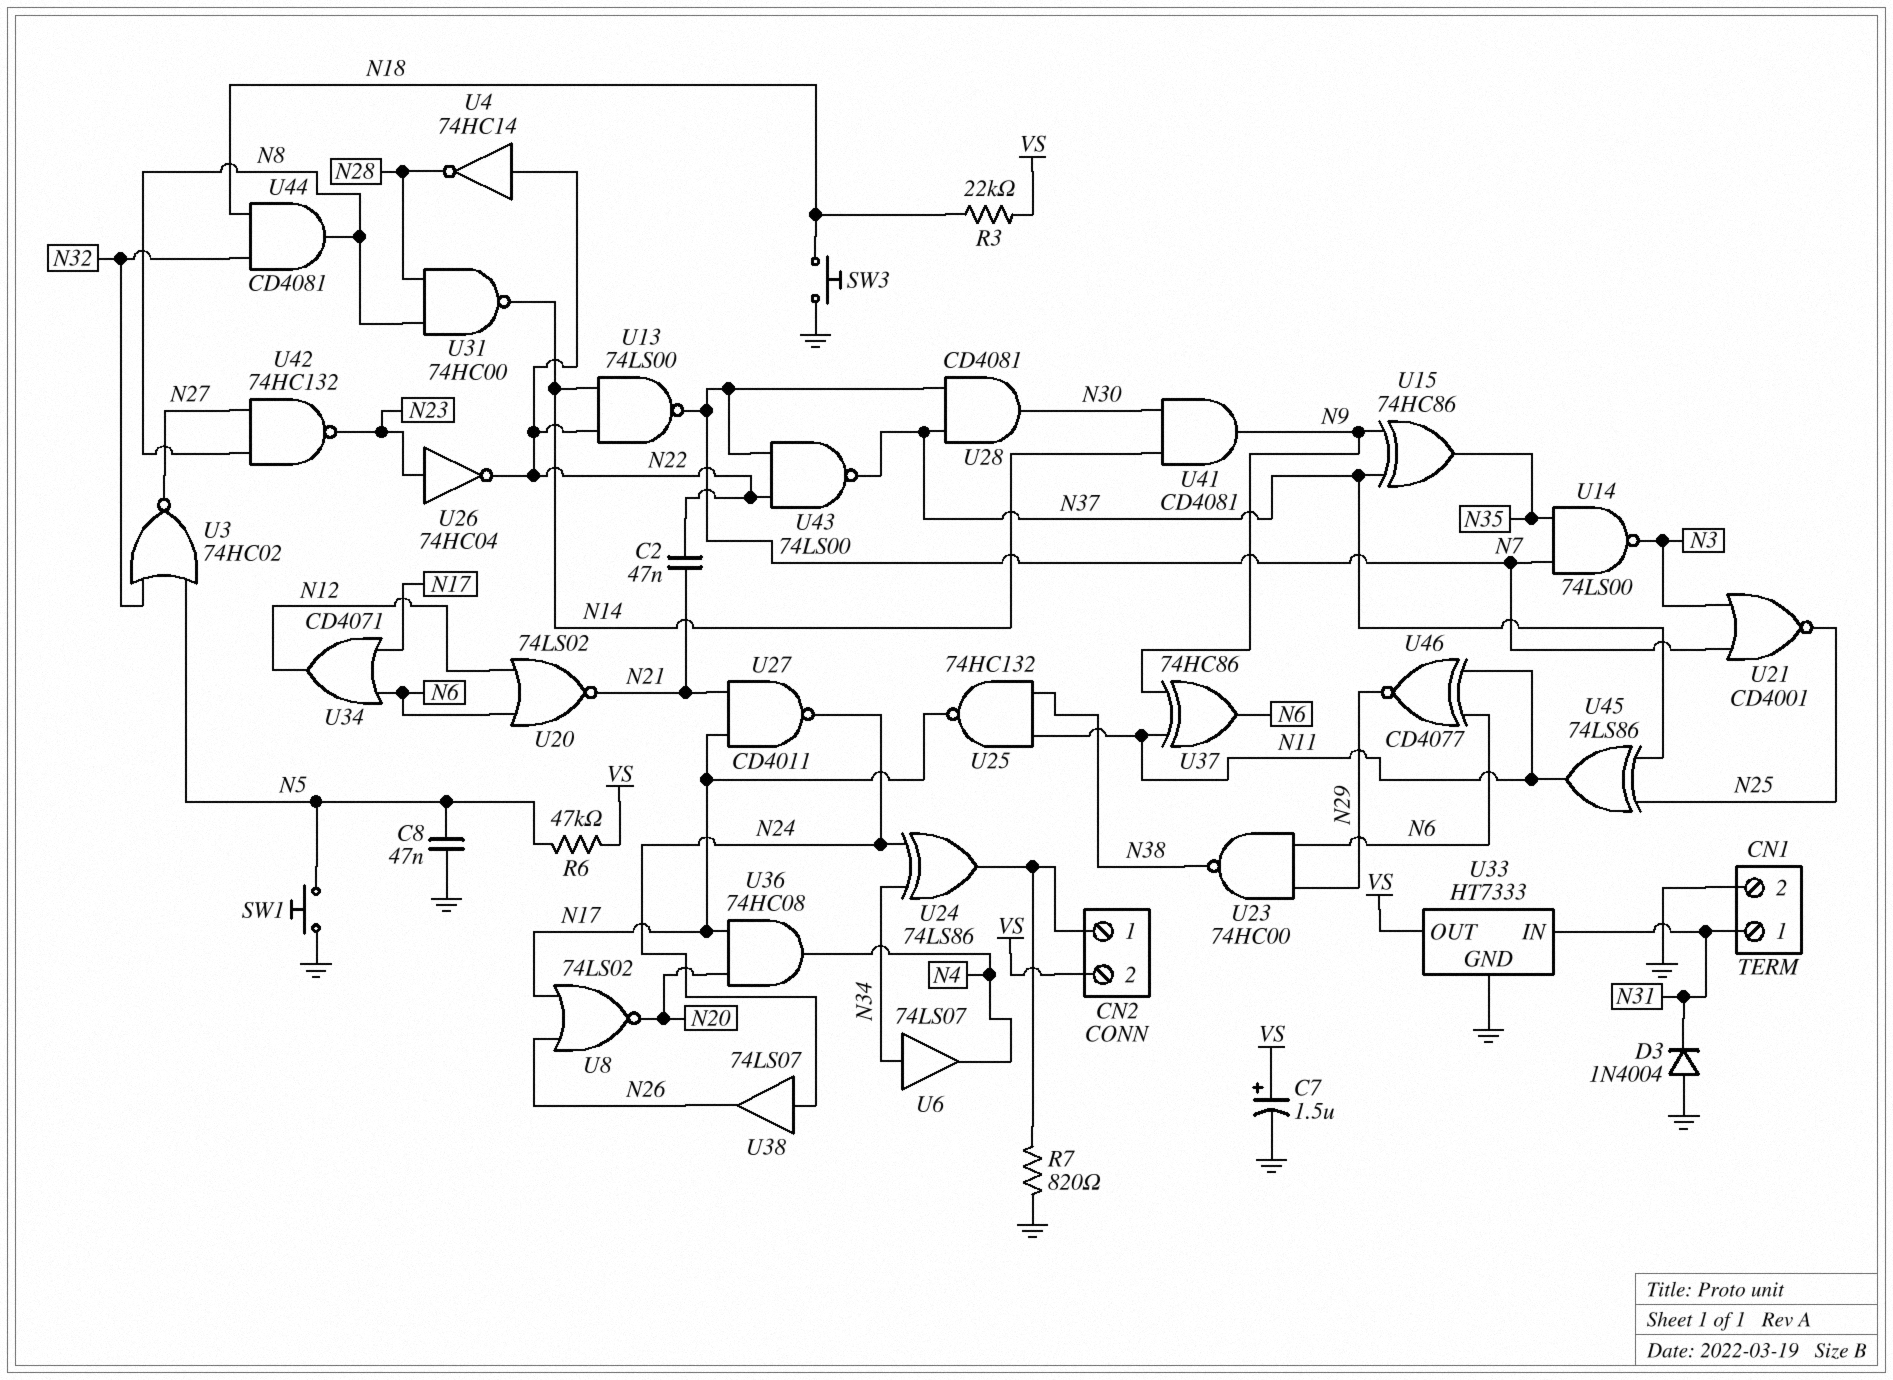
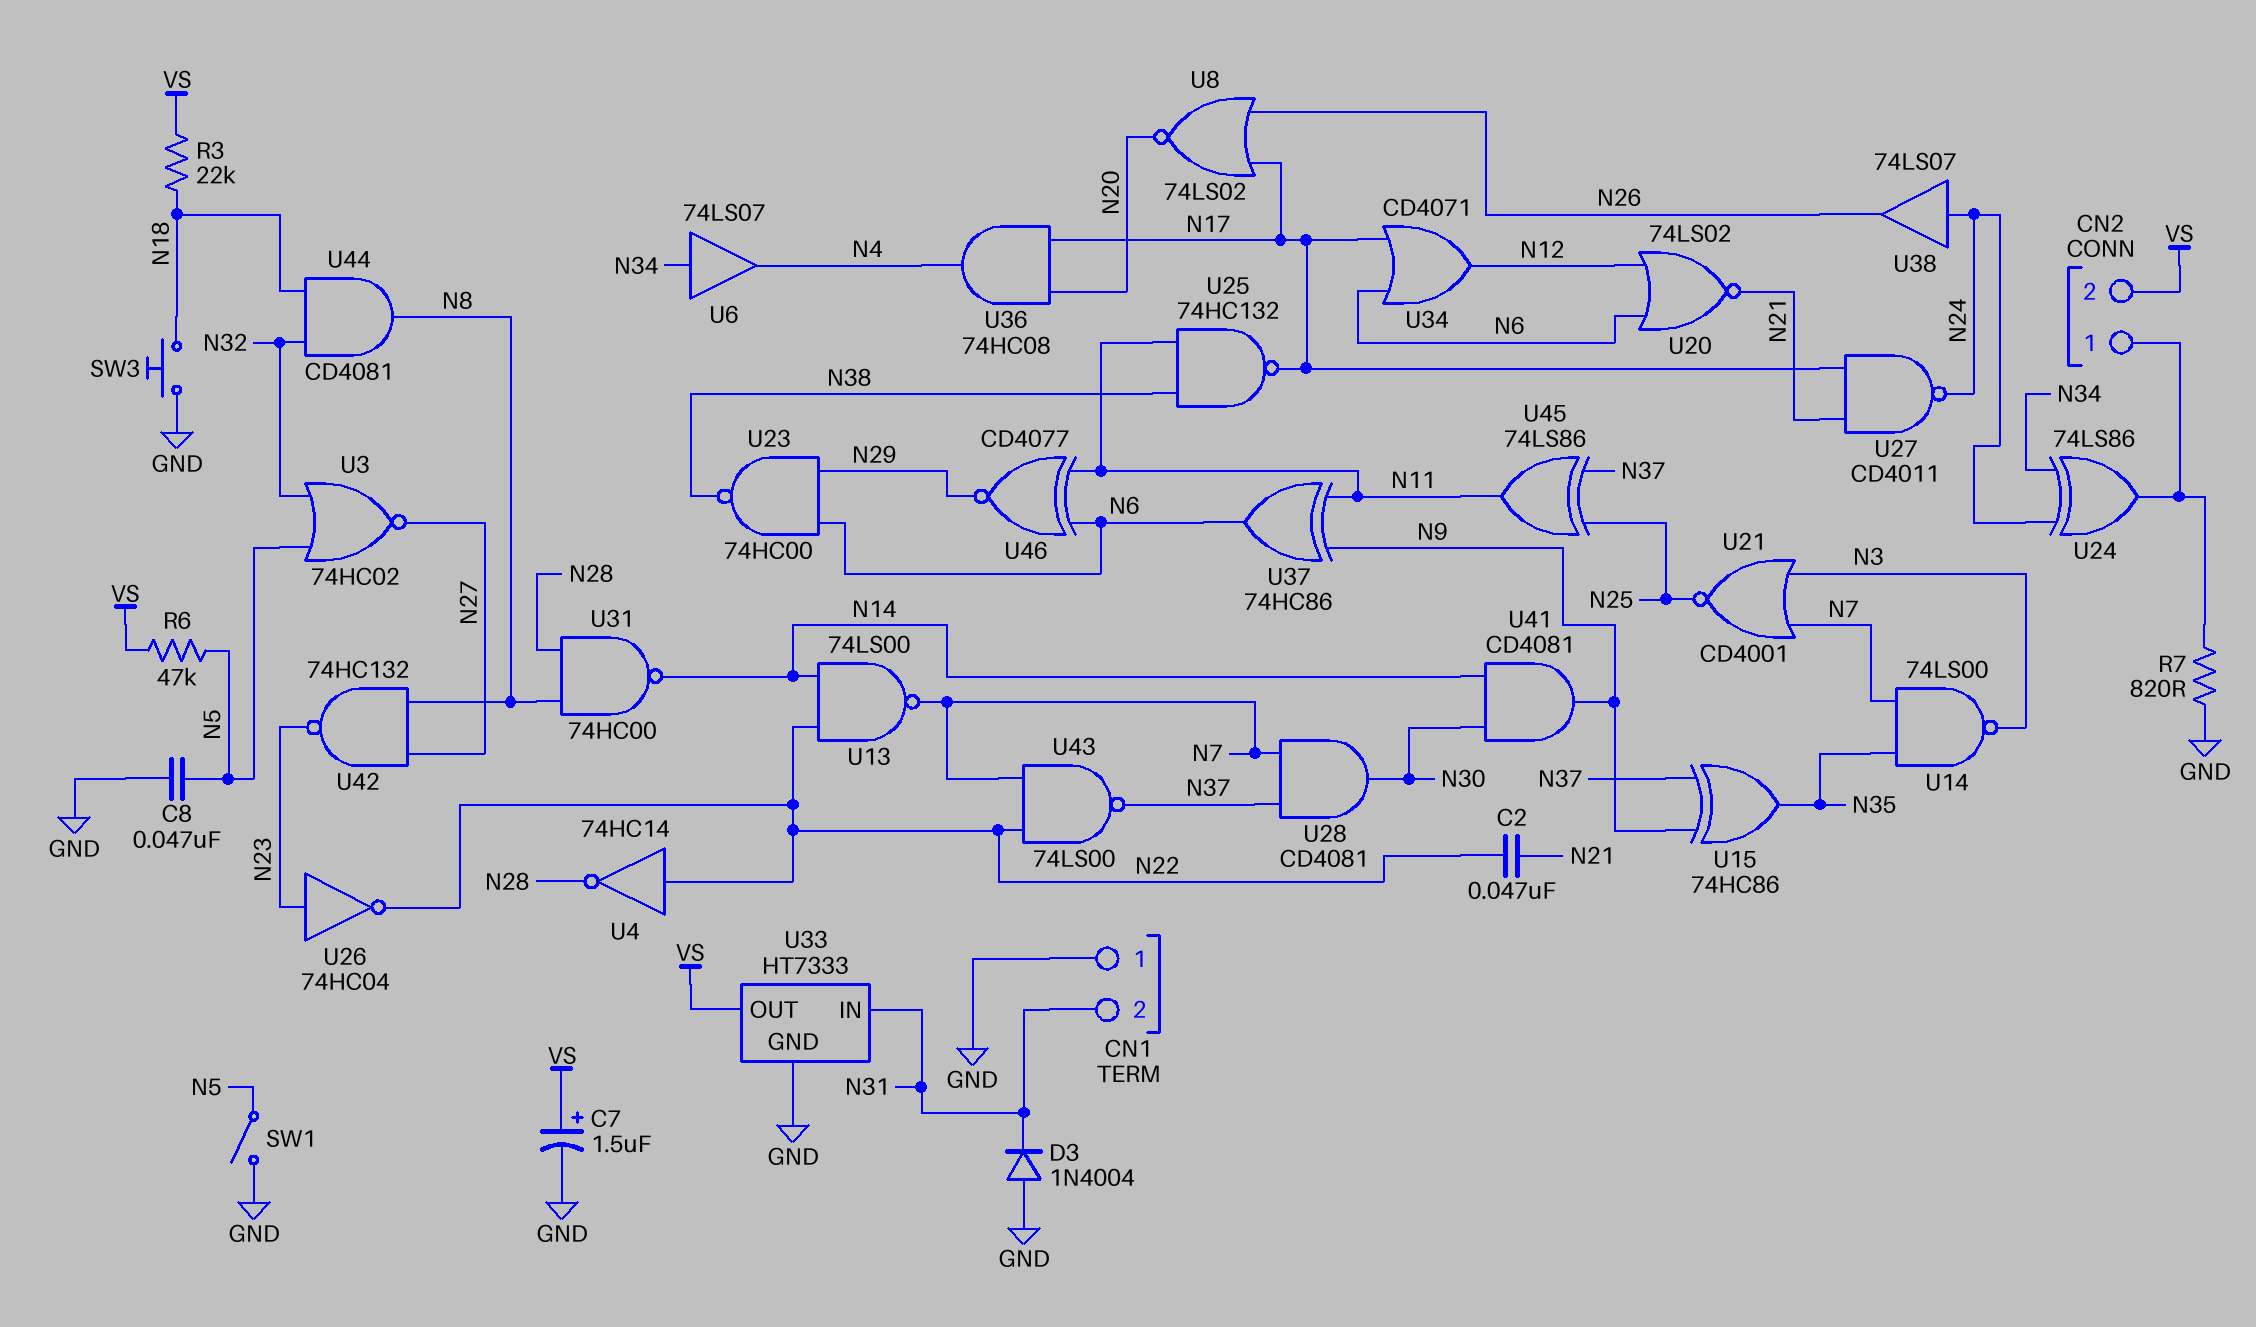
CN1 pin 1: N31 -> GND
CN1 pin 2: GND -> N31
SW1: button (GND, N5) -> switch (GND, N5)

